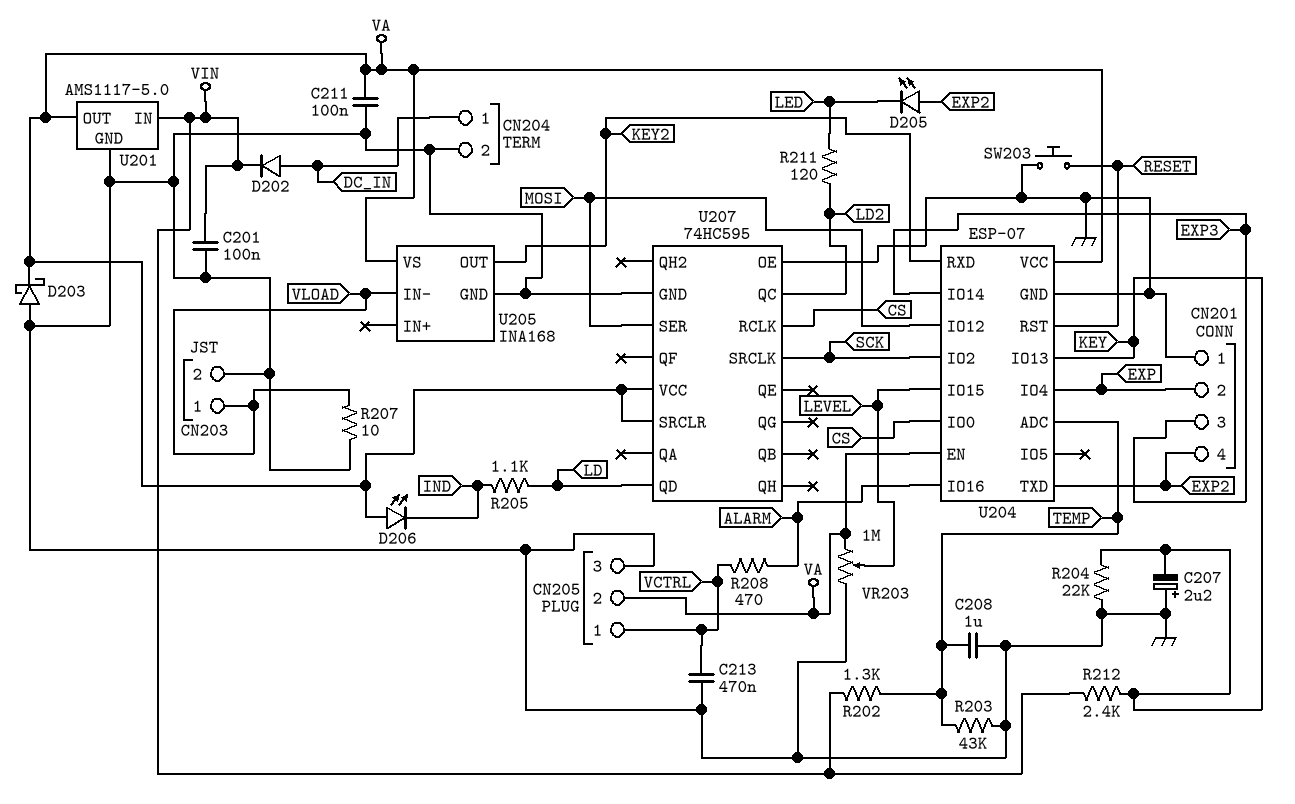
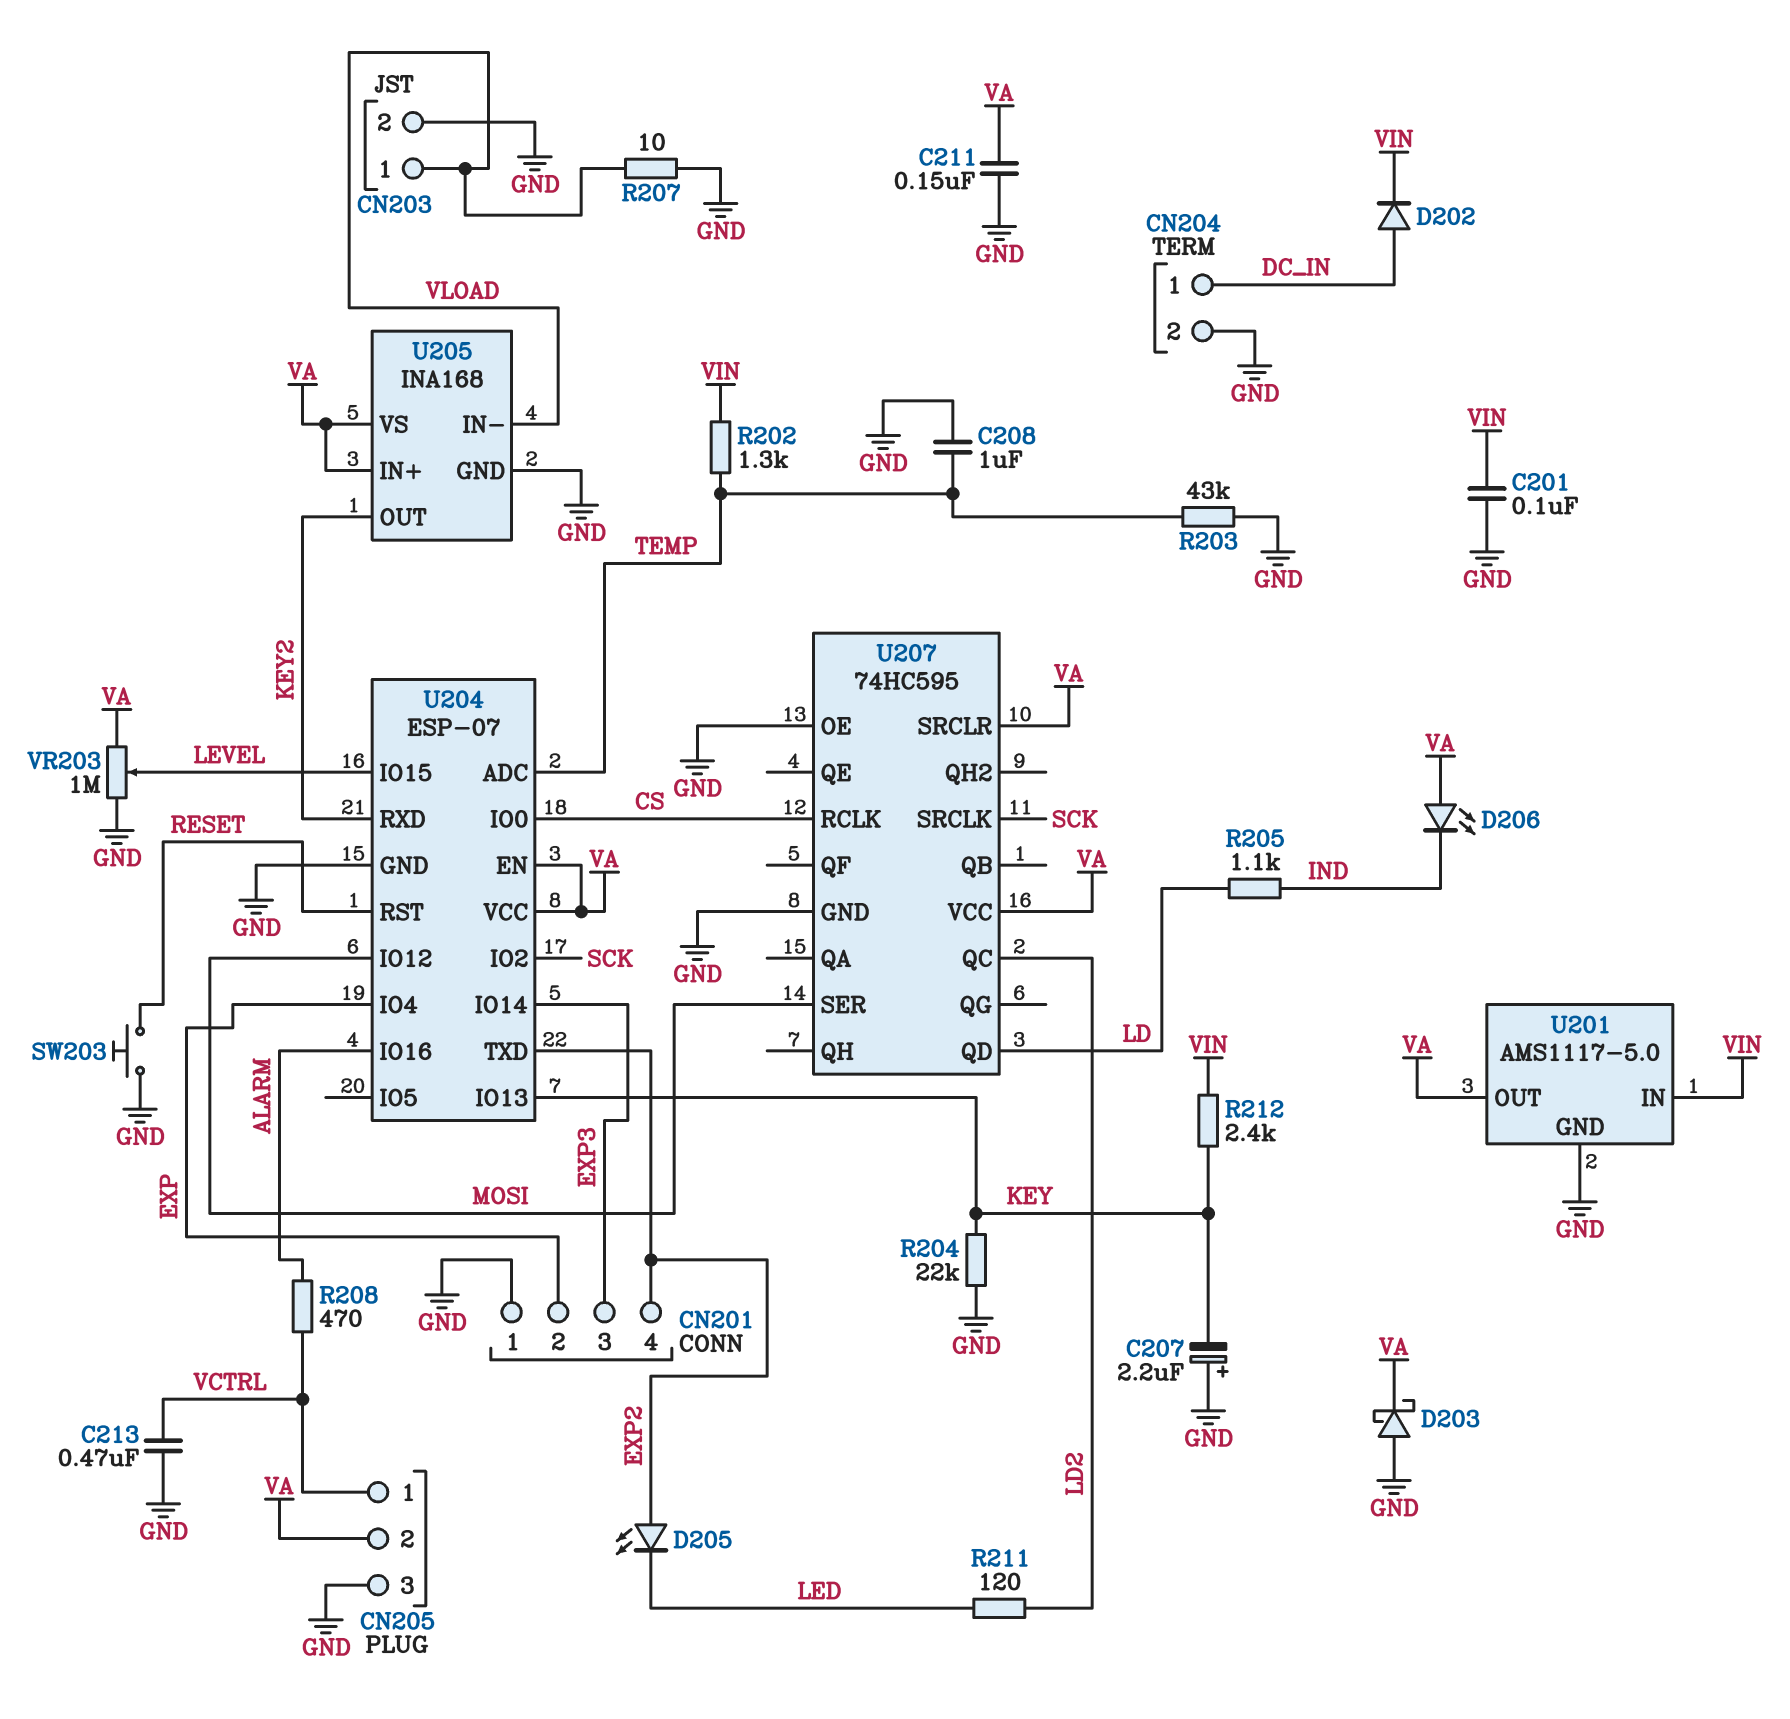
C211: 100nF (GND, VA) -> 150nF (GND, VA)
U205 pin IN+: none -> VA

